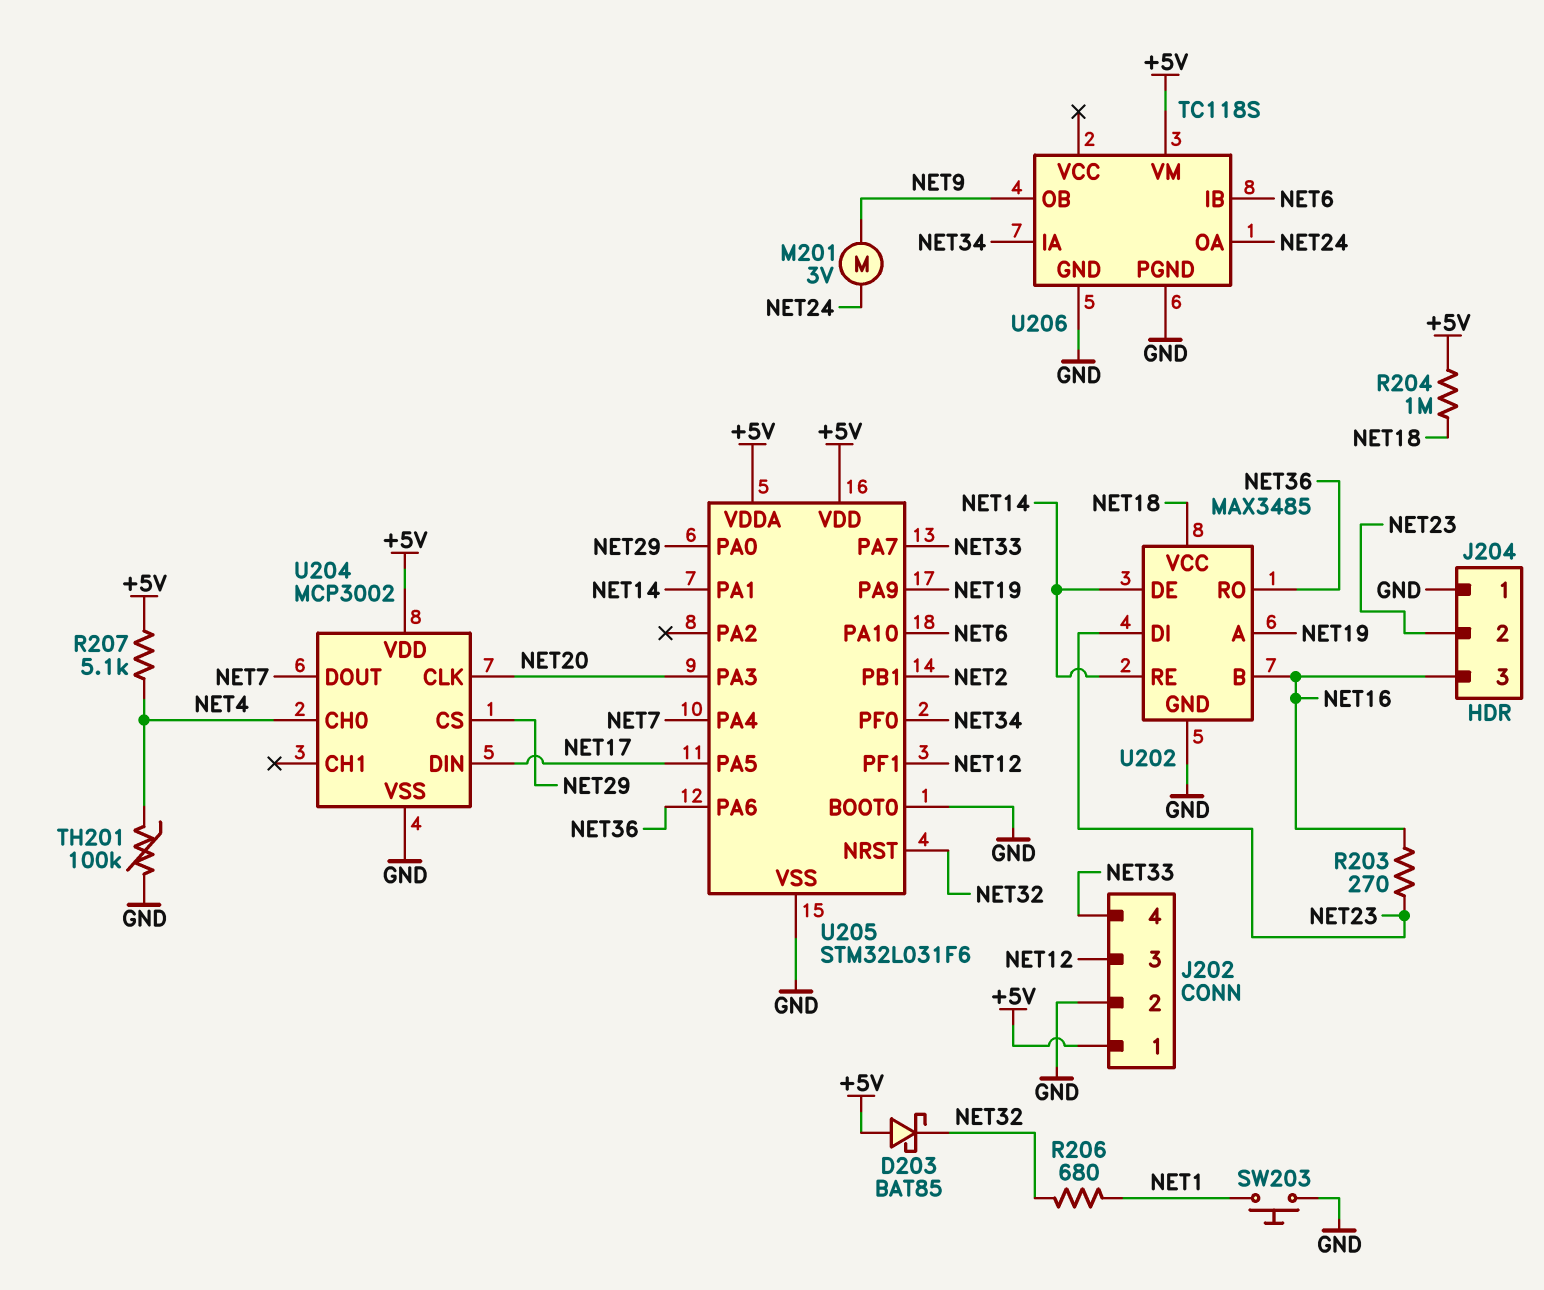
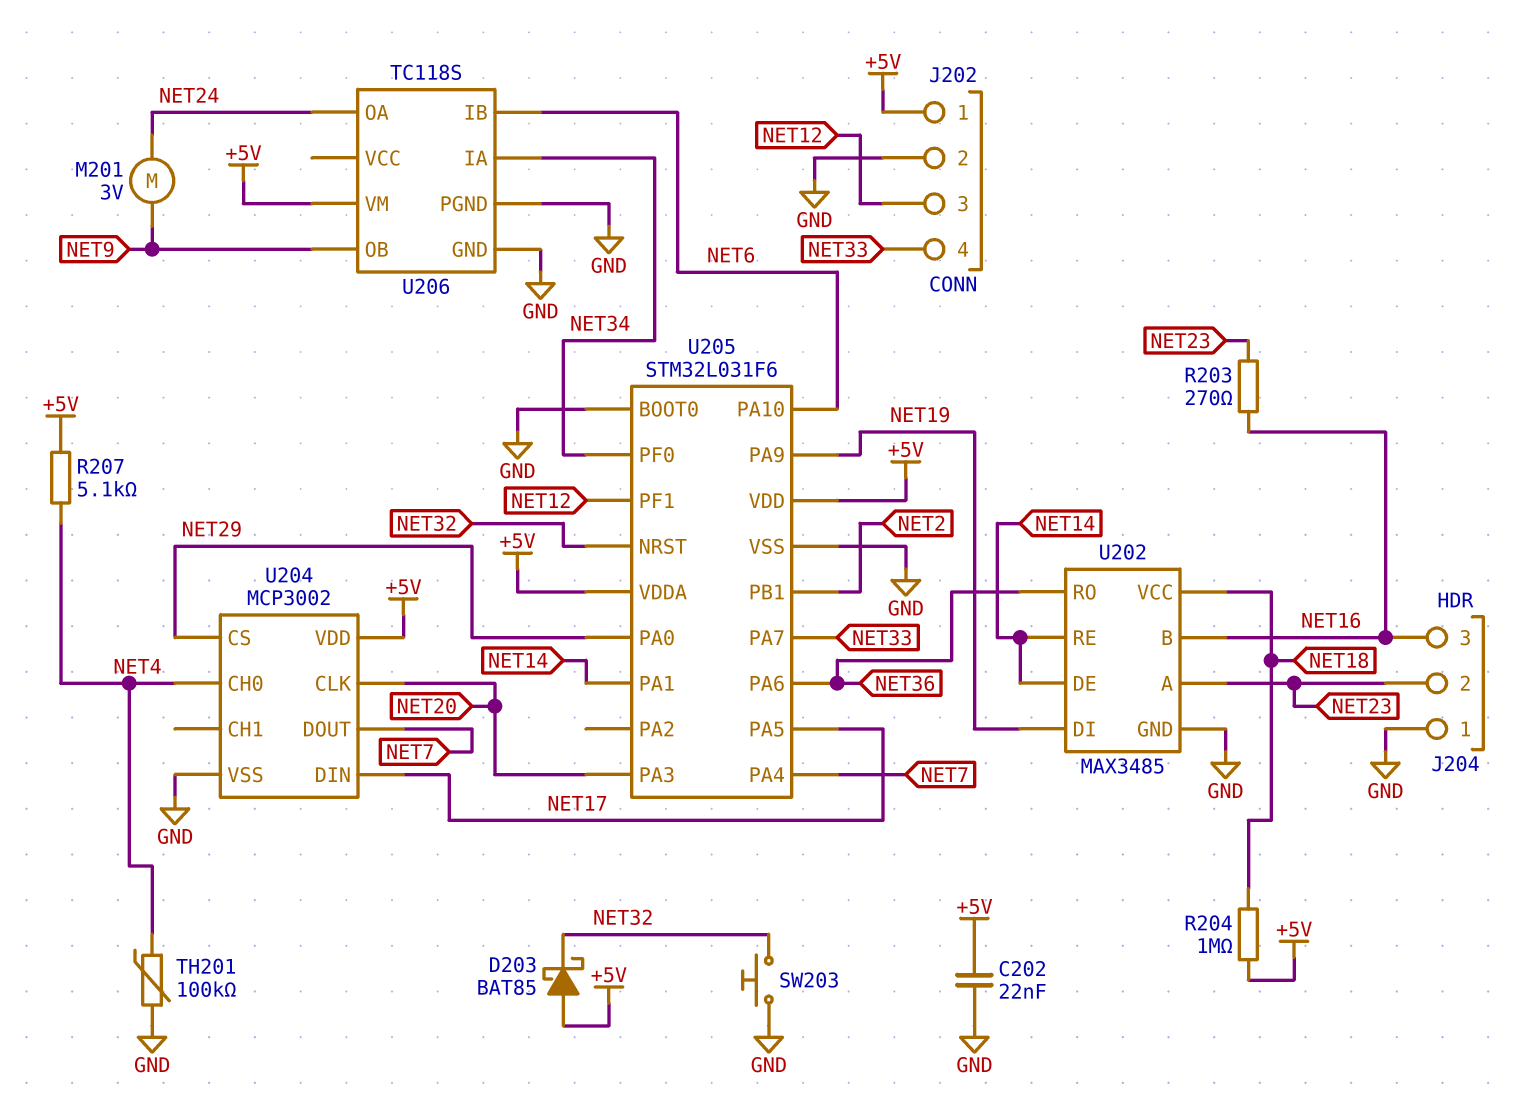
C202: none -> 22nF (+5V, GND)
R206: 680 (NET1, NET32) -> none
SW203: button (GND, NET1) -> button (GND, NET32)
U202 pin A: NET19 -> NET23
U202 pin DI: NET23 -> NET19

